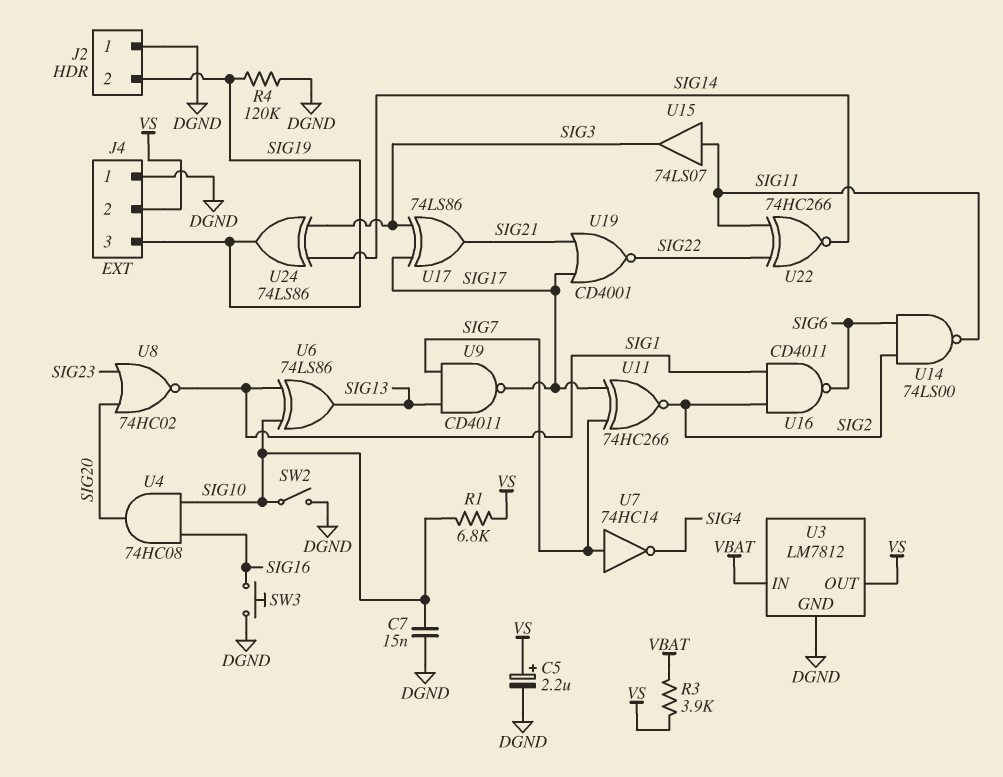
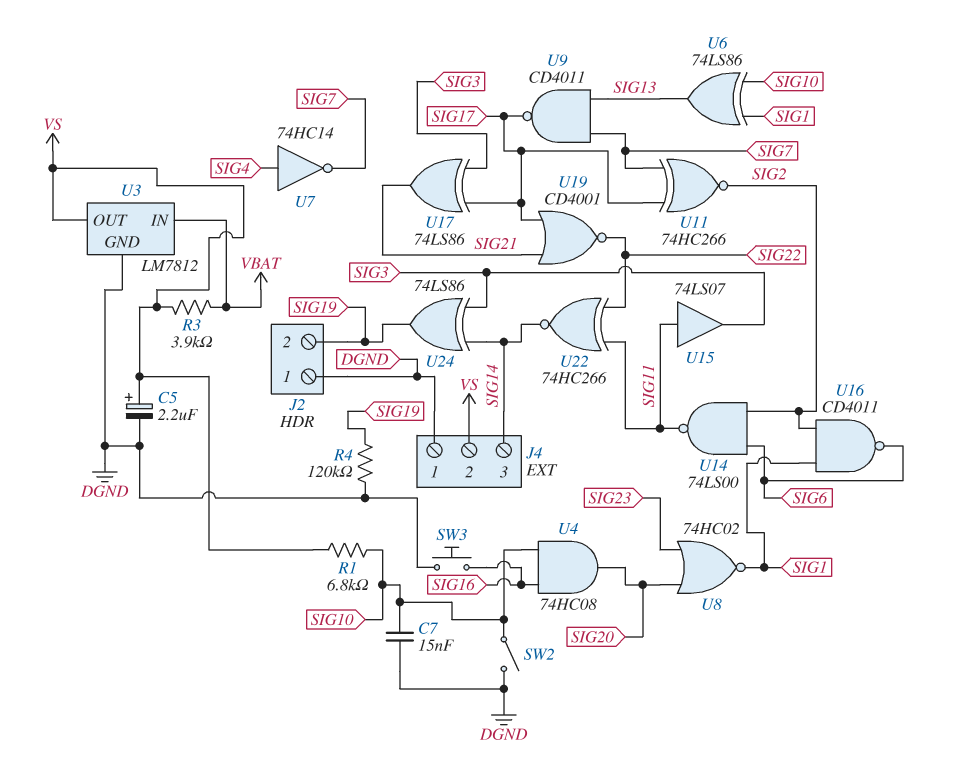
J4 pin 3: SIG19 -> SIG14
U7: NOT 74HC14 (in SIG7, out SIG4) -> NOT 74HC14 (in SIG4, out SIG7)

